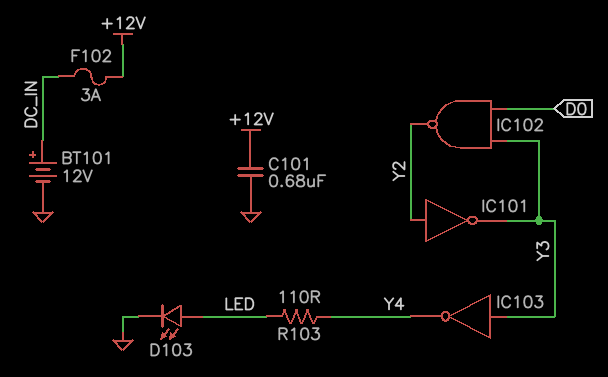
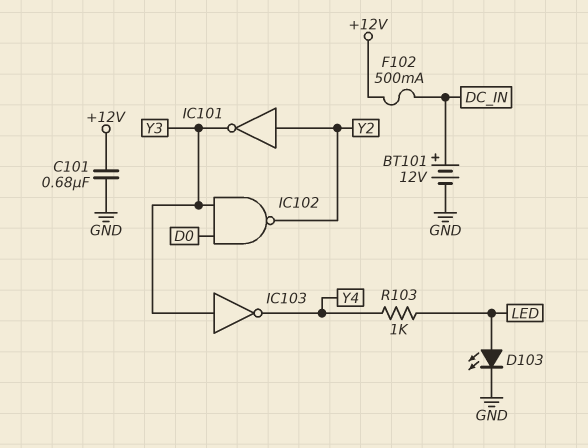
F102: 3A (+12V, DC_IN) -> 500mA (+12V, DC_IN)
R103: 110 (LED, Y4) -> 1k (LED, Y4)

